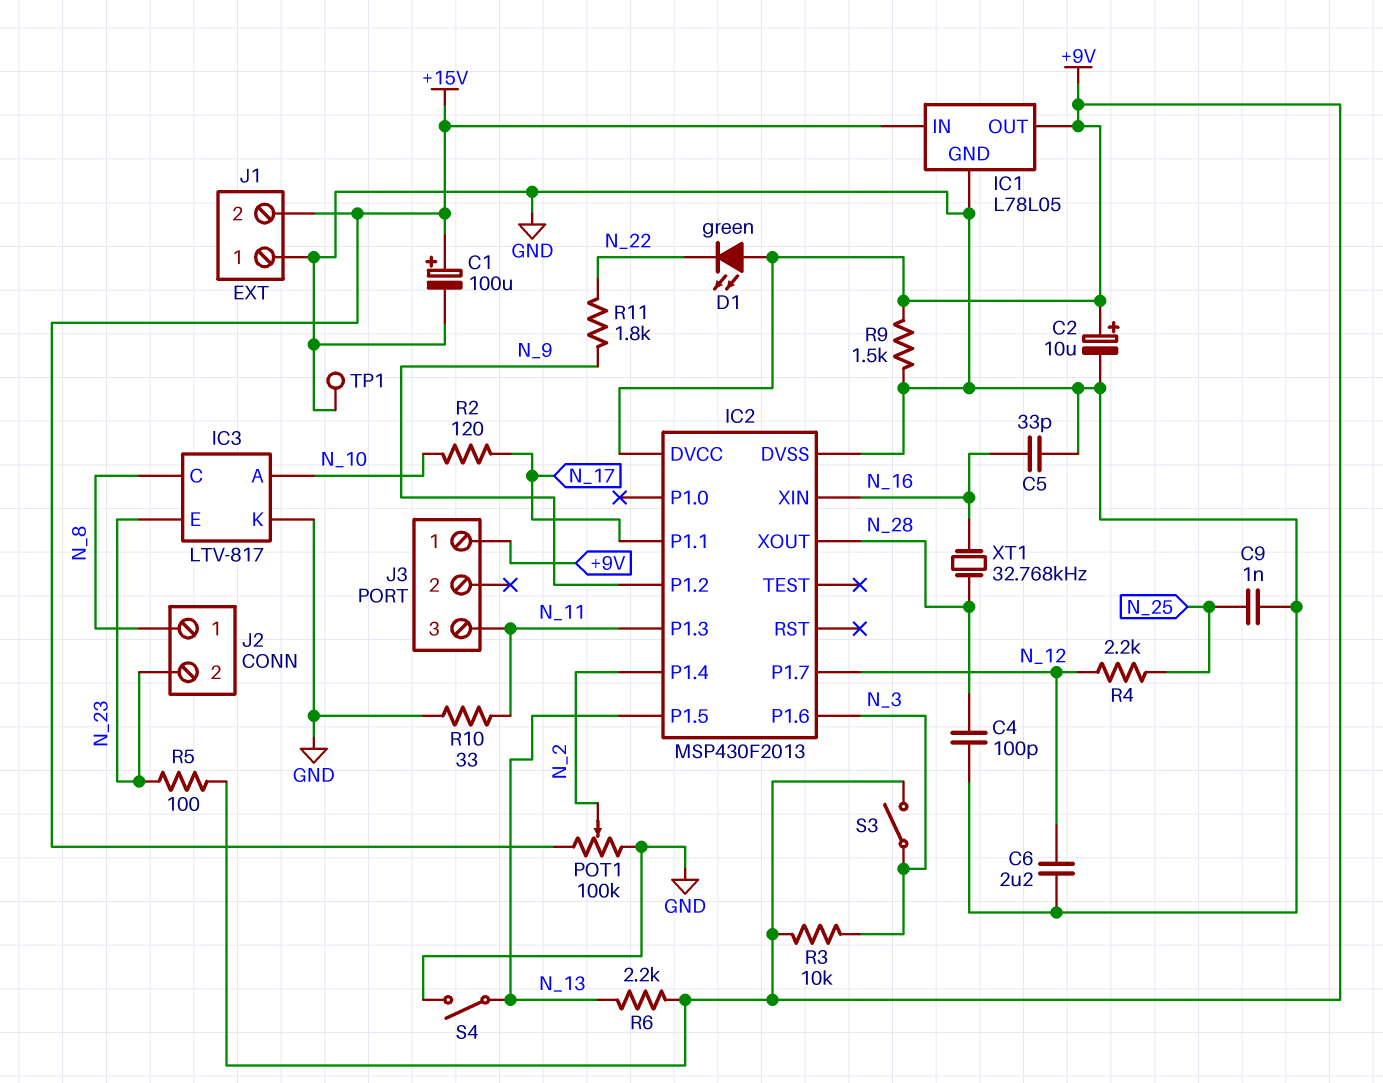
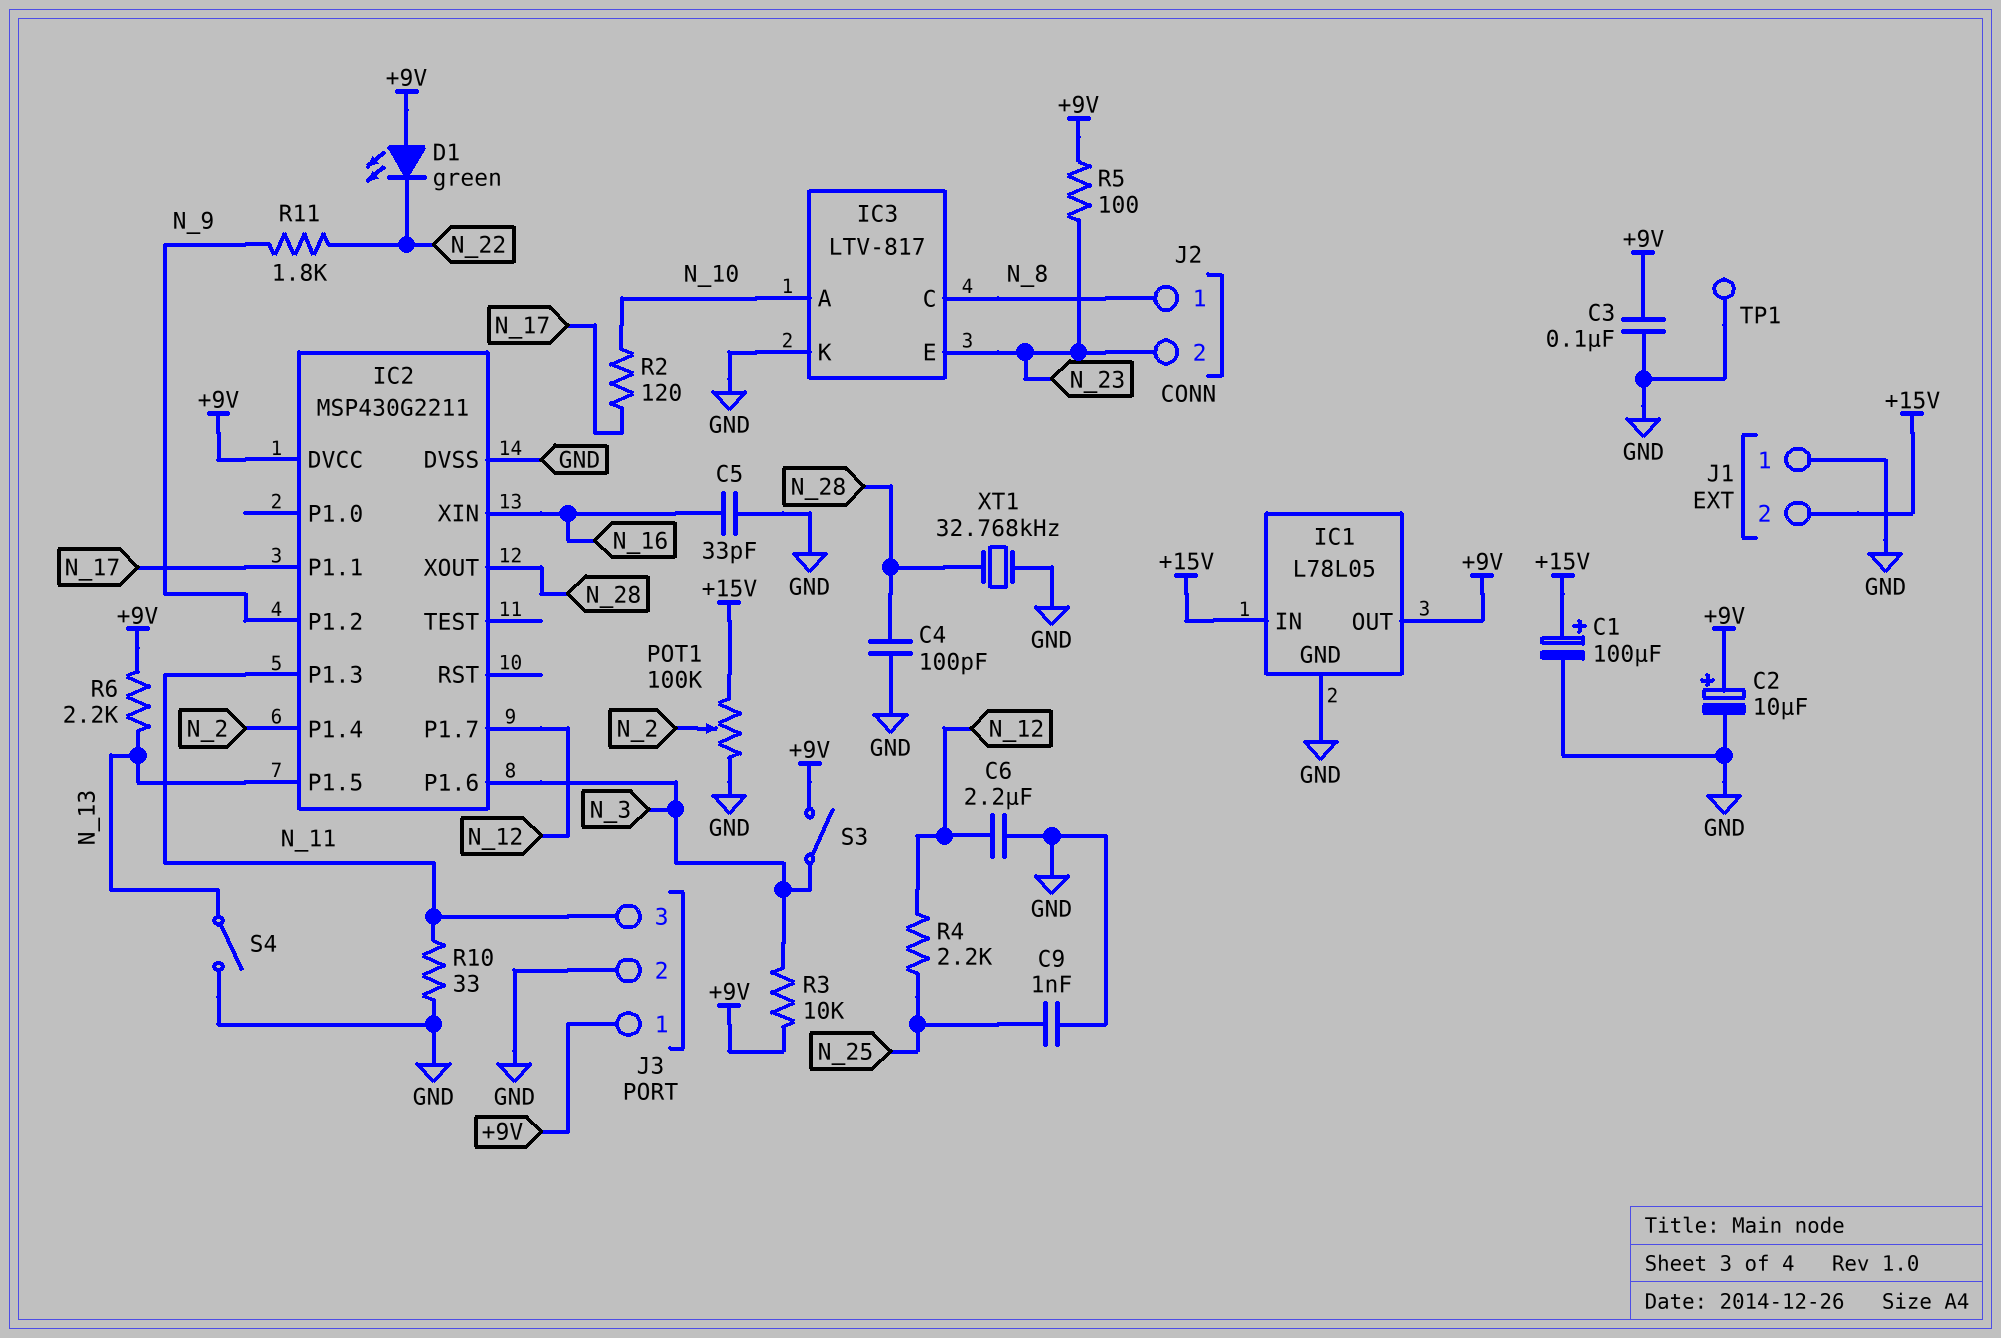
C3: none -> 100nF (+9V, GND)
IC2: MSP430F2013 -> MSP430G2211
J3 pin 2: none -> GND
R9: 1.5k (+9V, GND) -> none
XT1: 32.768kHz (N_16, N_28) -> 32.768kHz (GND, N_28)

